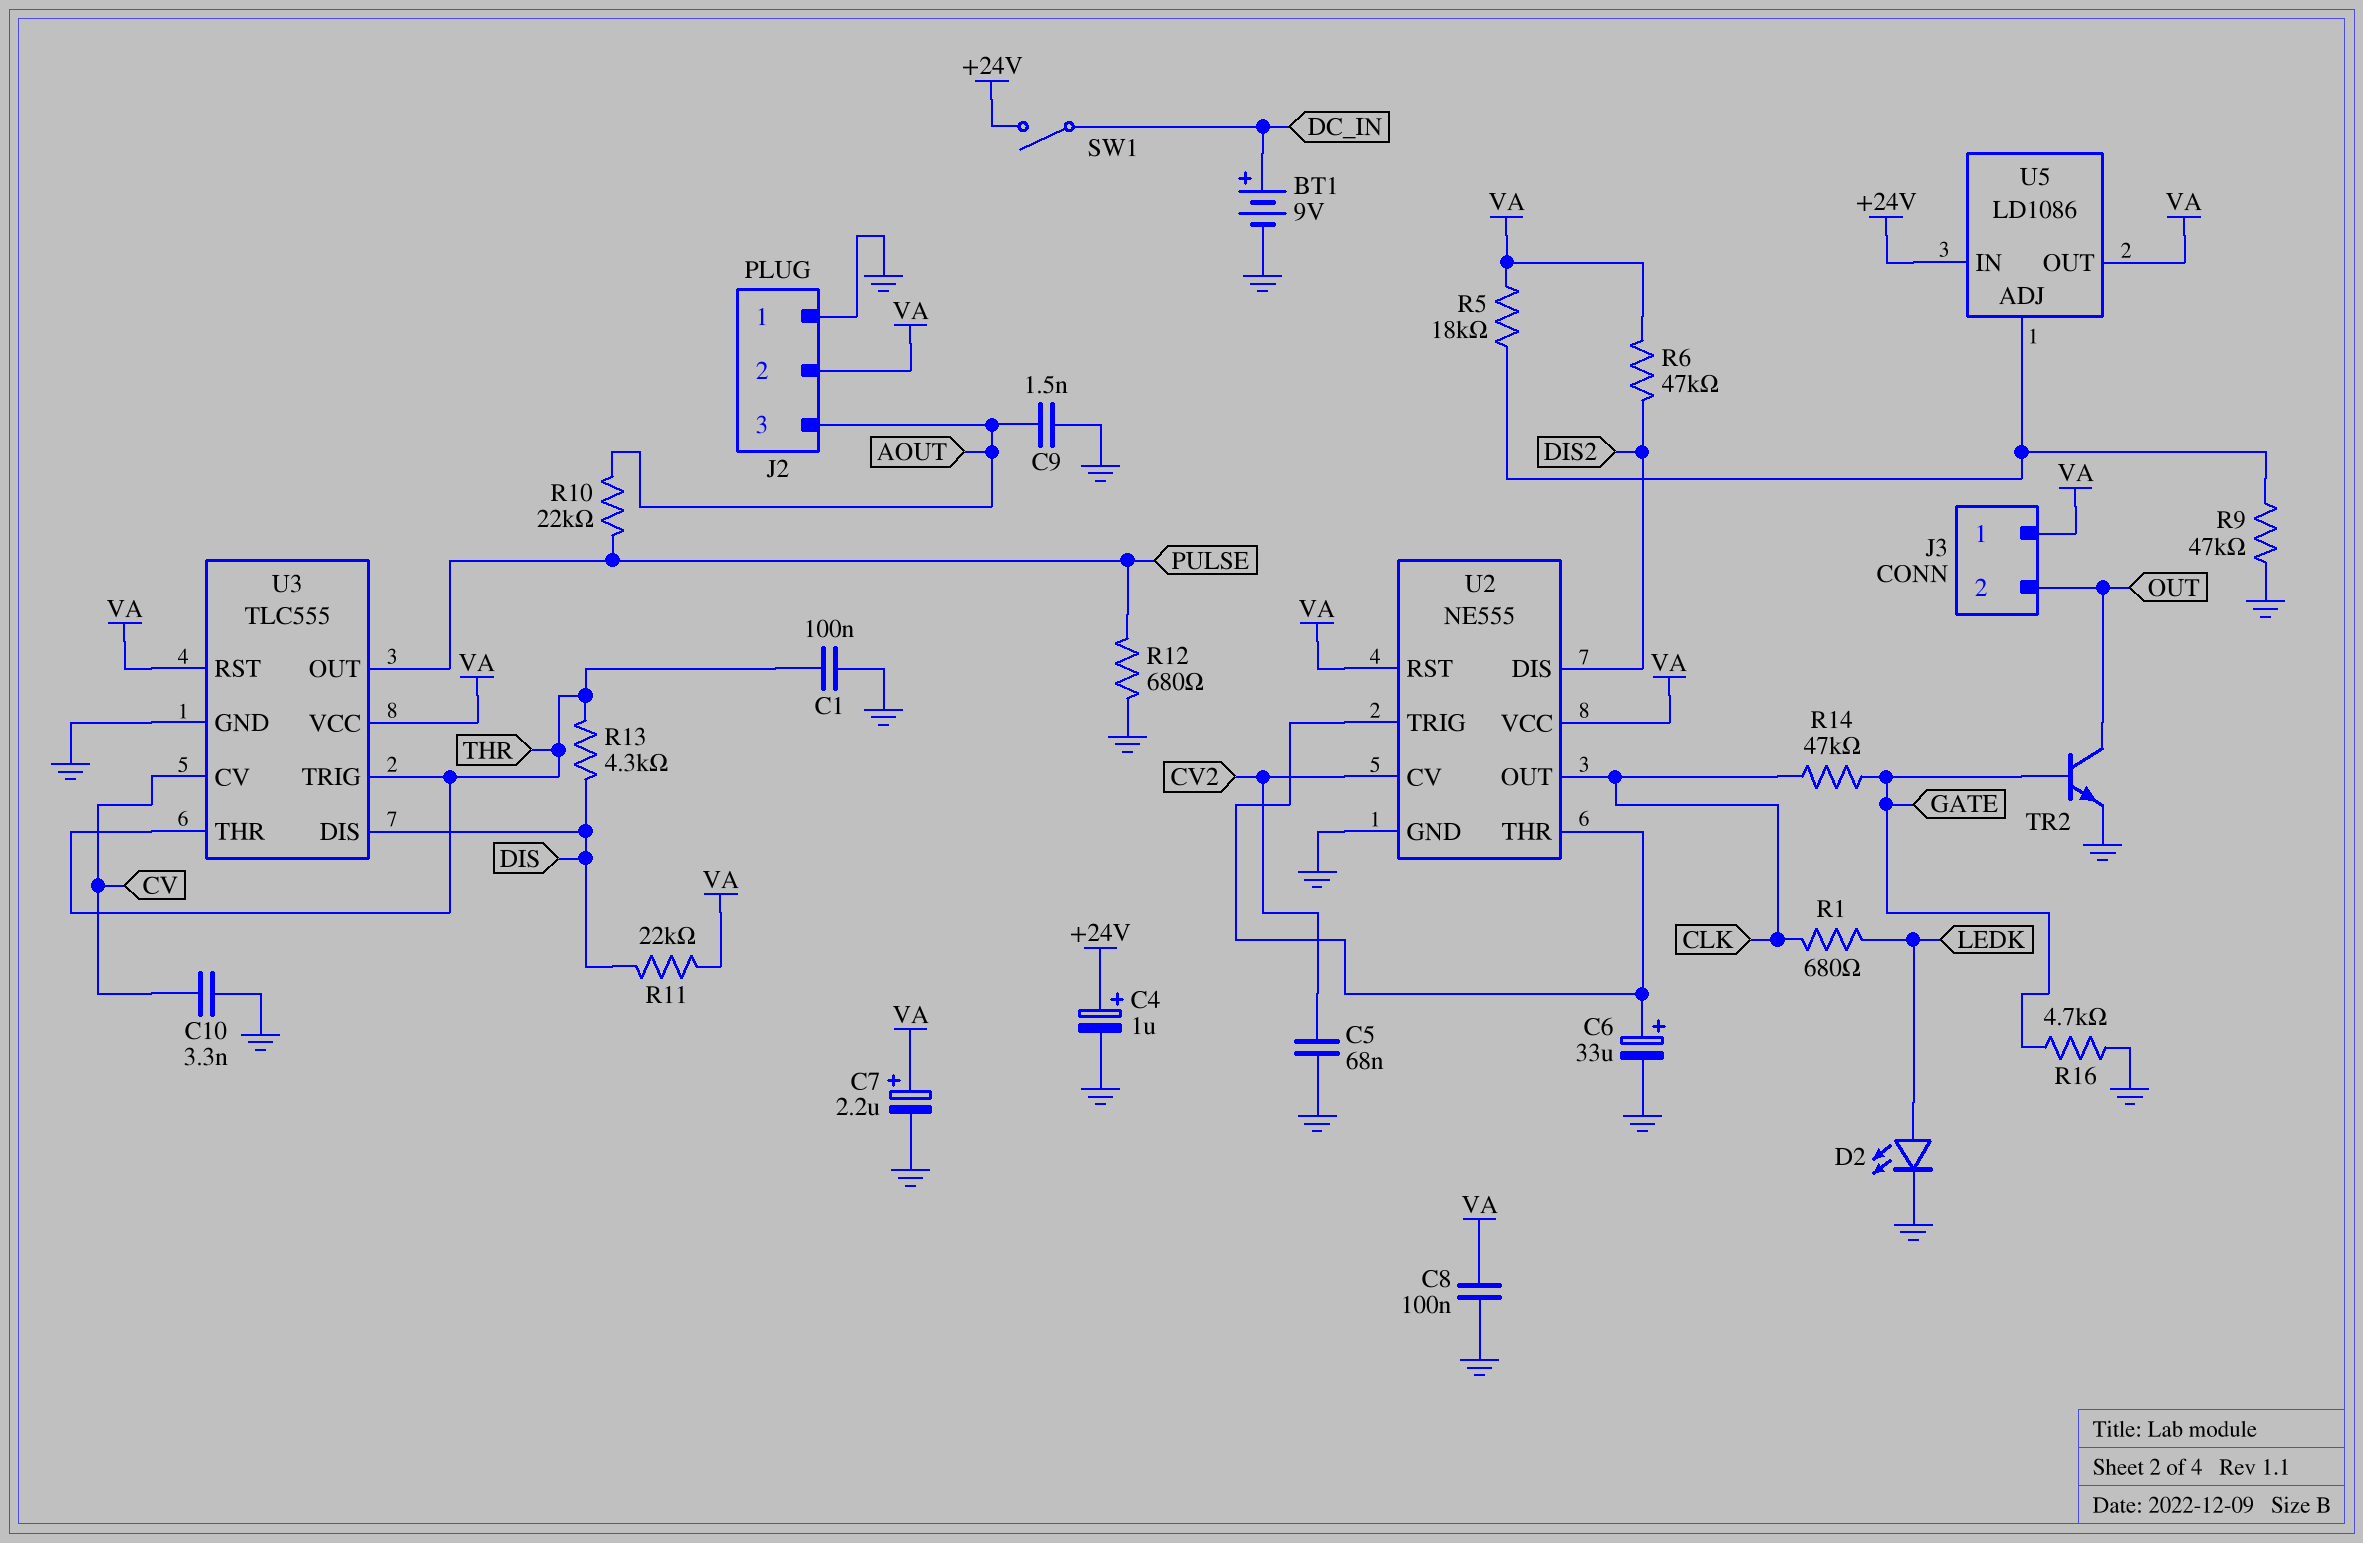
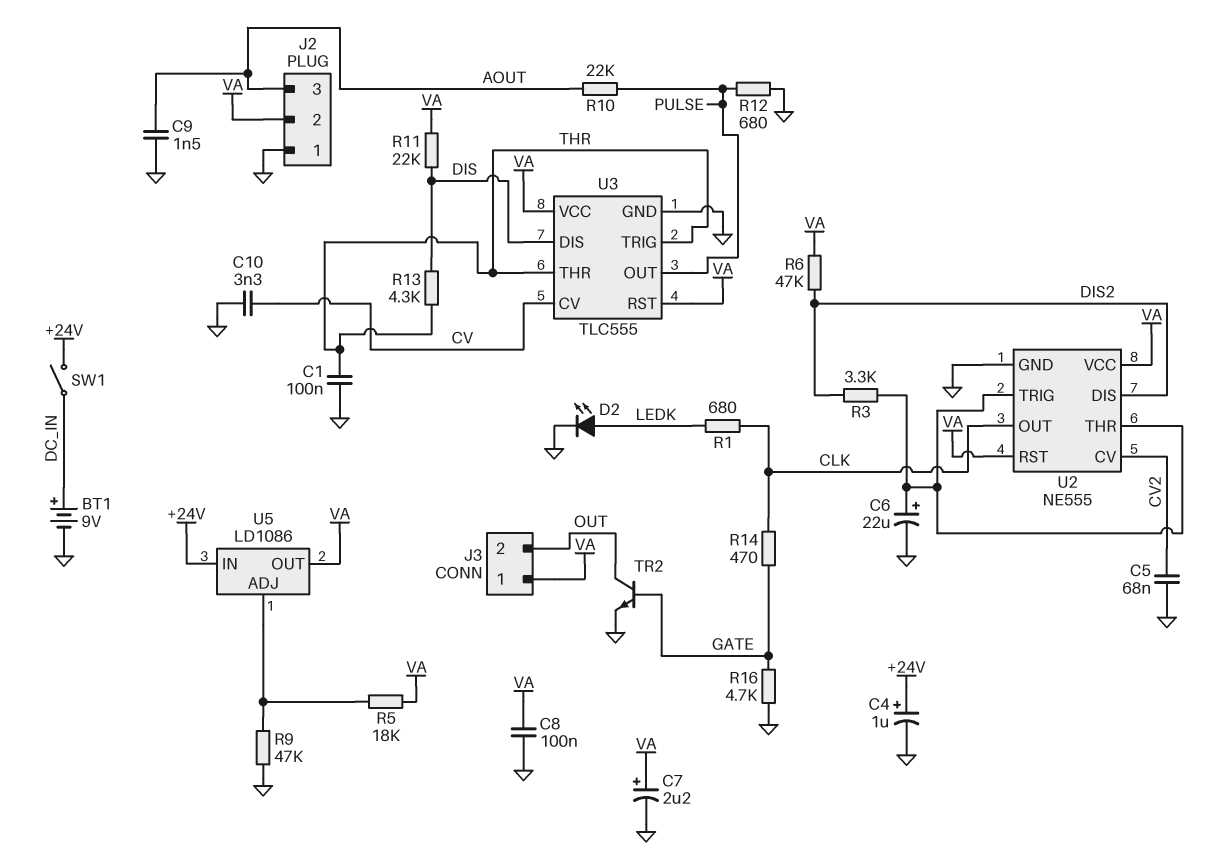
C6: 33uF (plus U2/THR, minus GND) -> 22uF (plus U2/THR, minus GND)
R3: none -> 3.3k (DIS2, U2/THR)
R14: 47k (CLK, GATE) -> 470 (CLK, GATE)

